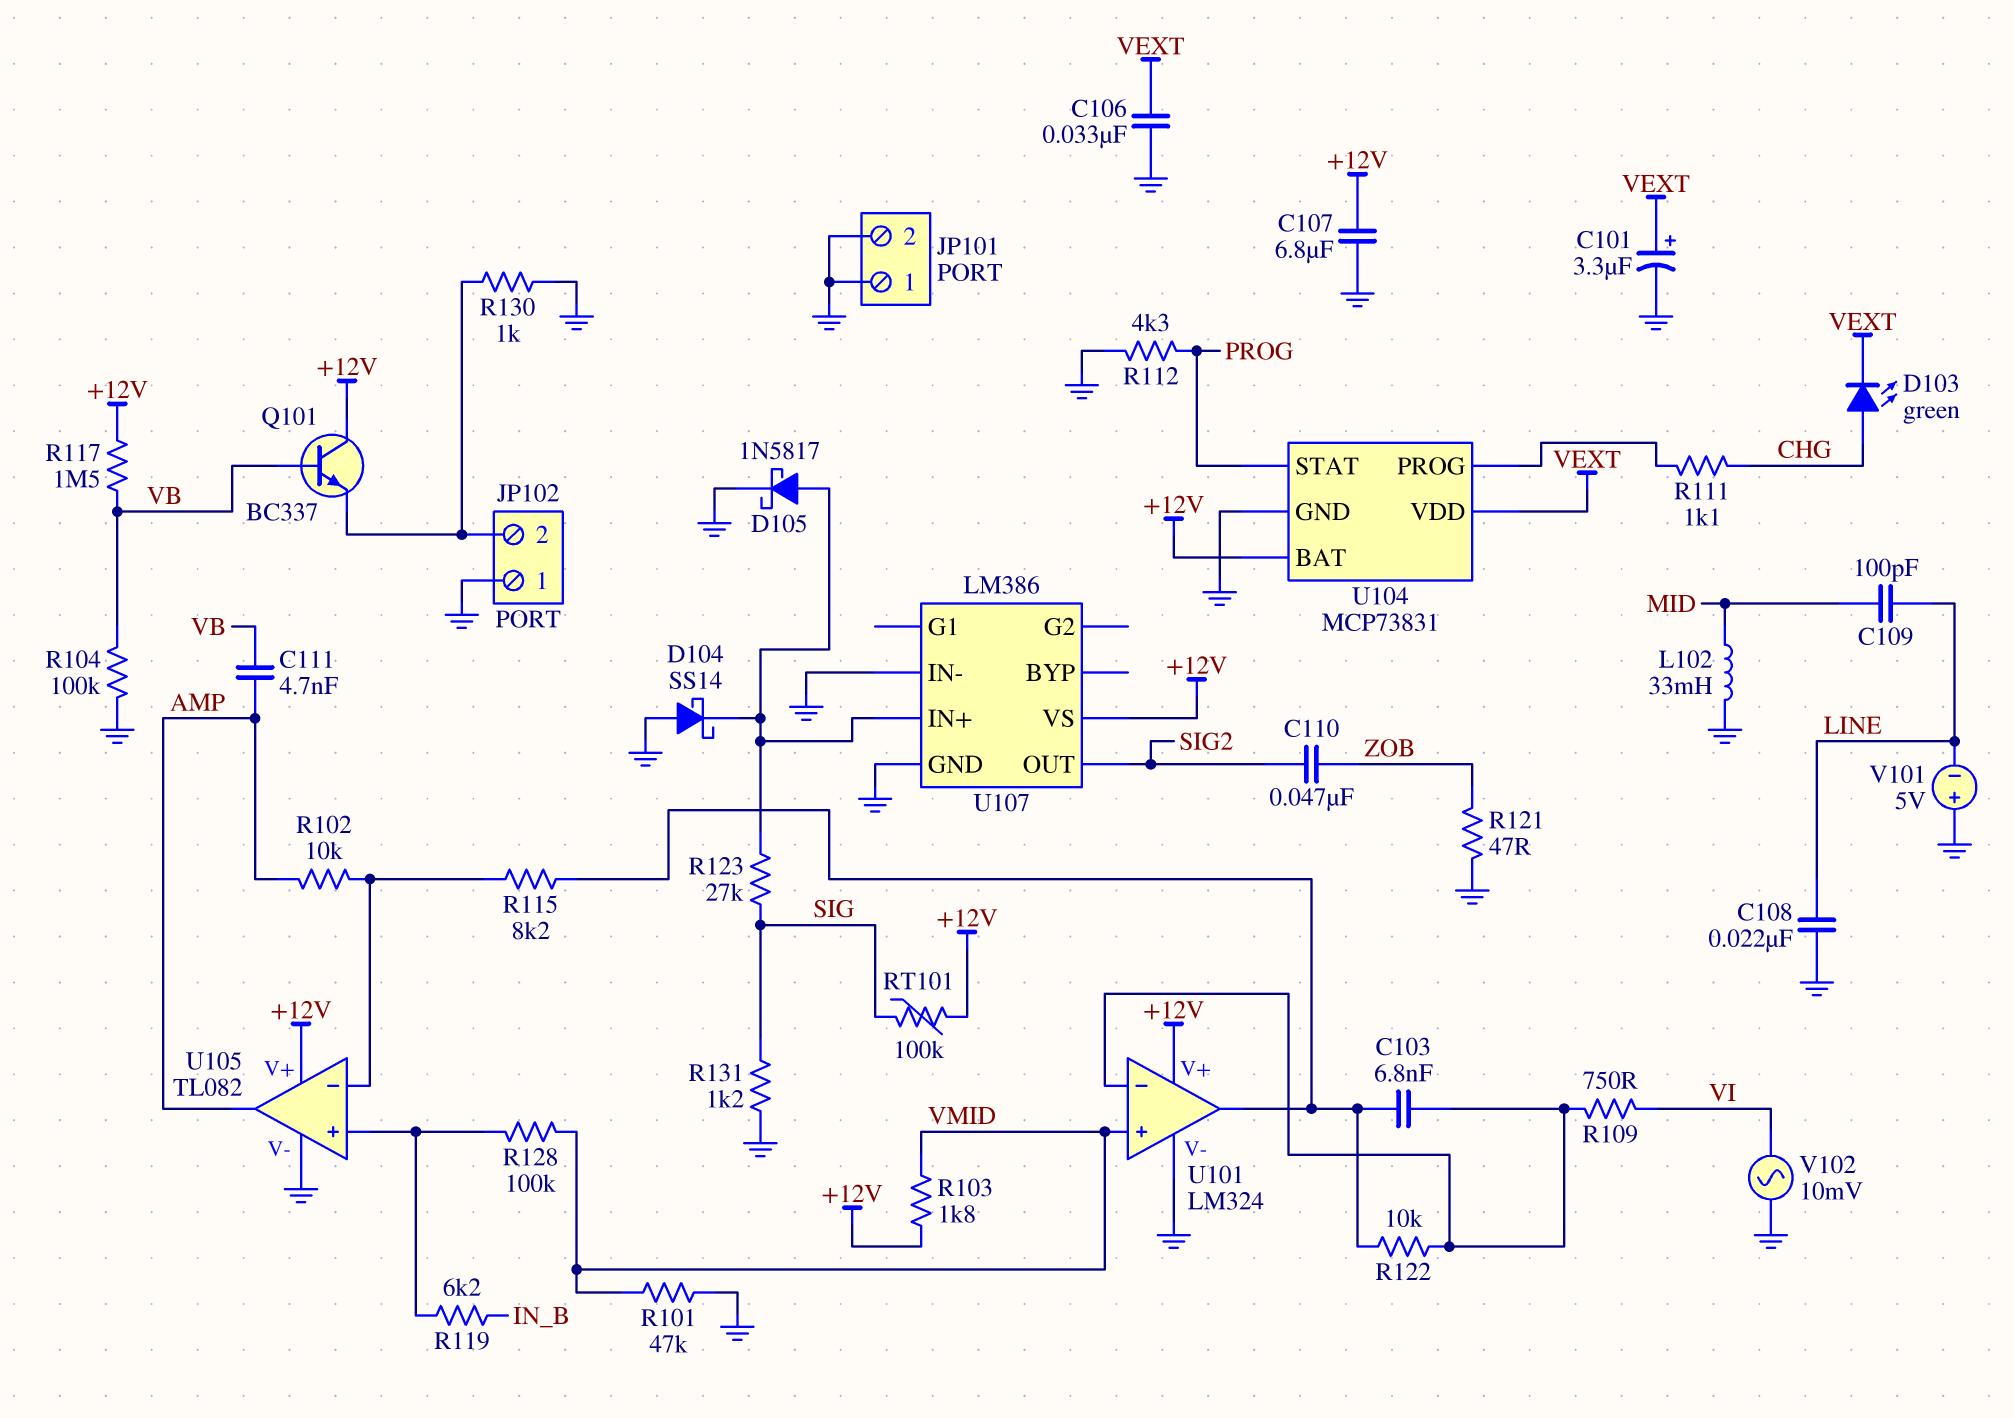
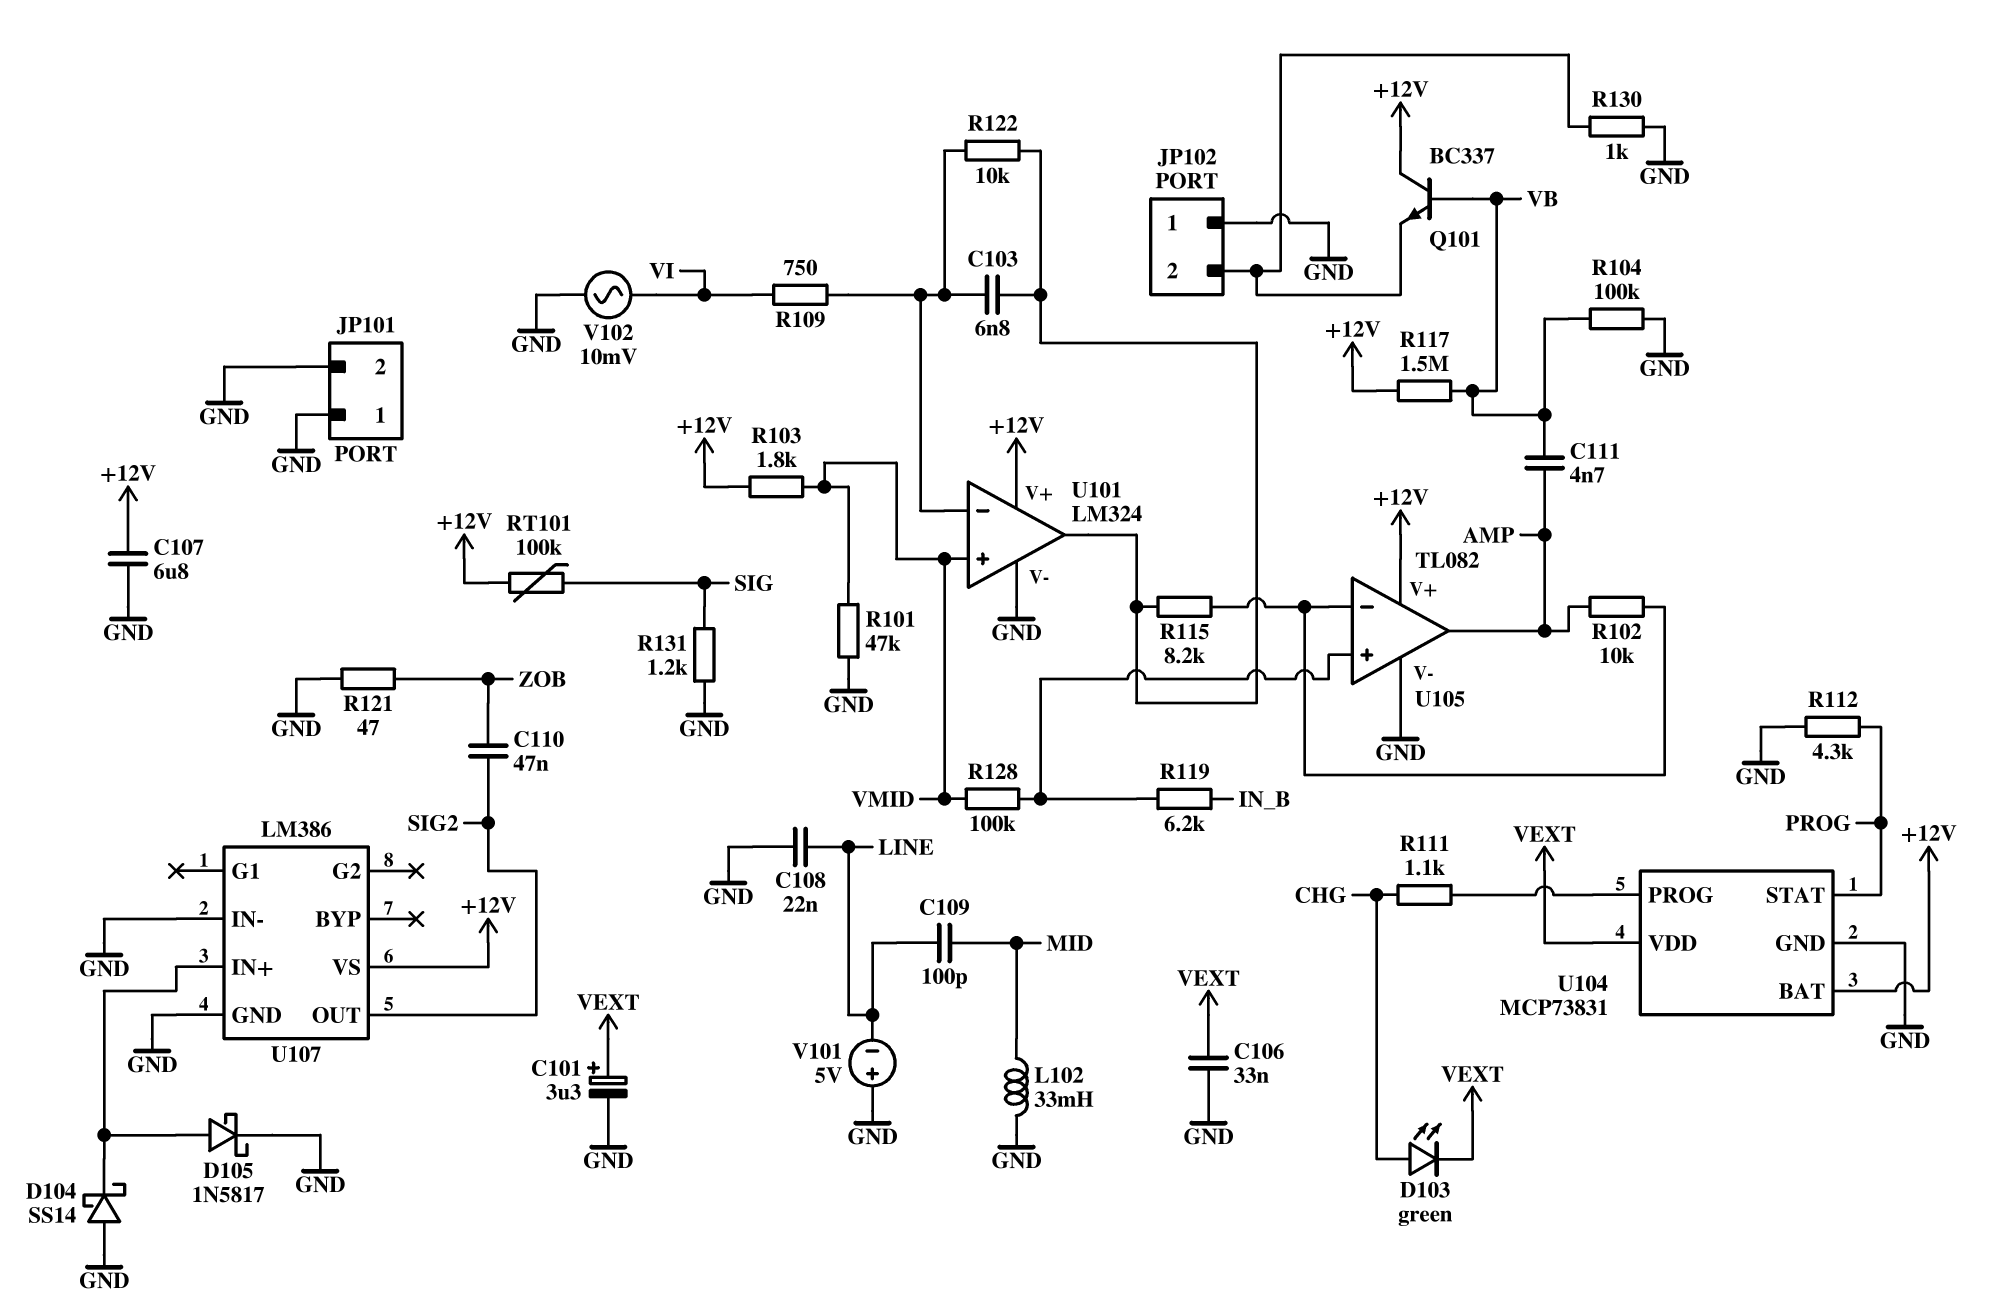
R123: 27k (SIG, U107/IN+) -> none

